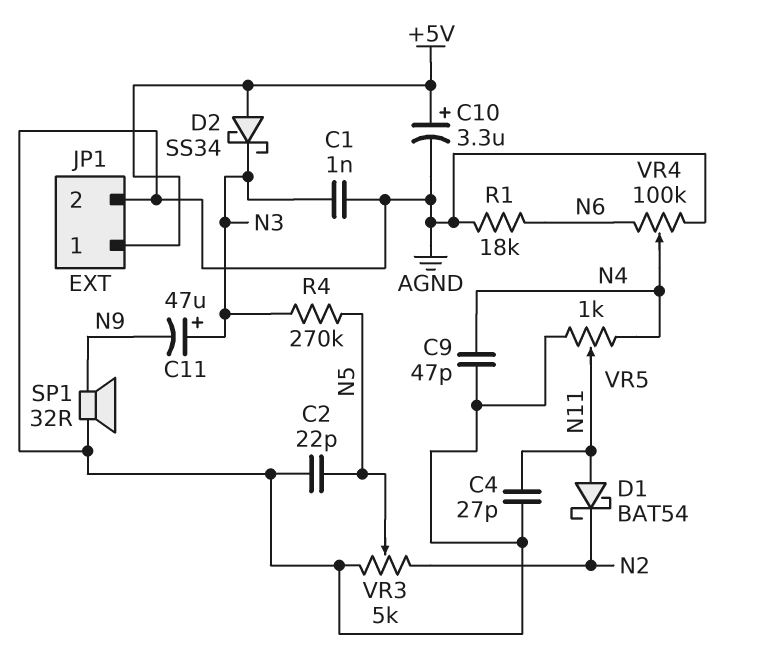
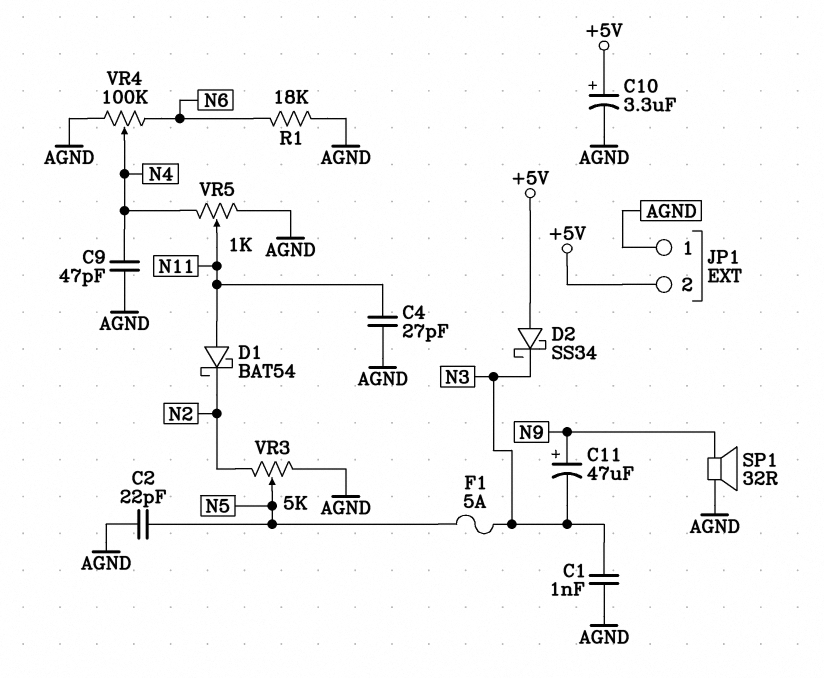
C11: 47uF (plus N3, minus N9) -> 47uF (plus N9, minus N3)
F1: none -> 5A (N3, N5)
JP1 pin 1: +5V -> AGND
JP1 pin 2: AGND -> +5V
R4: 270k (N3, N5) -> none

